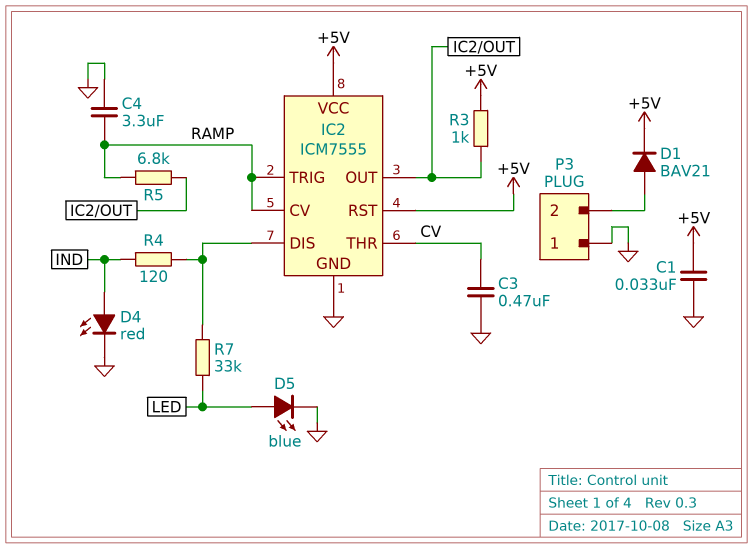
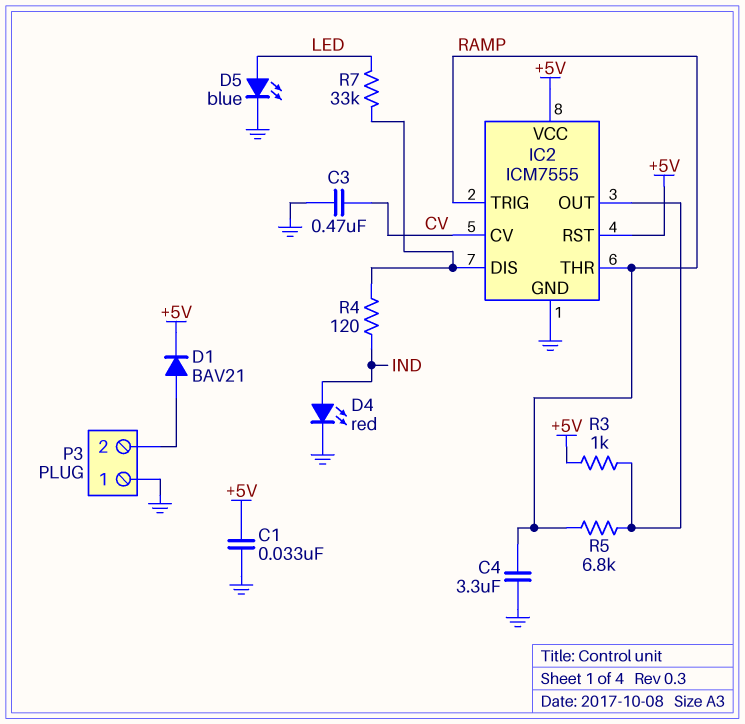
IC2 pin CV: RAMP -> CV
IC2 pin THR: CV -> RAMP

